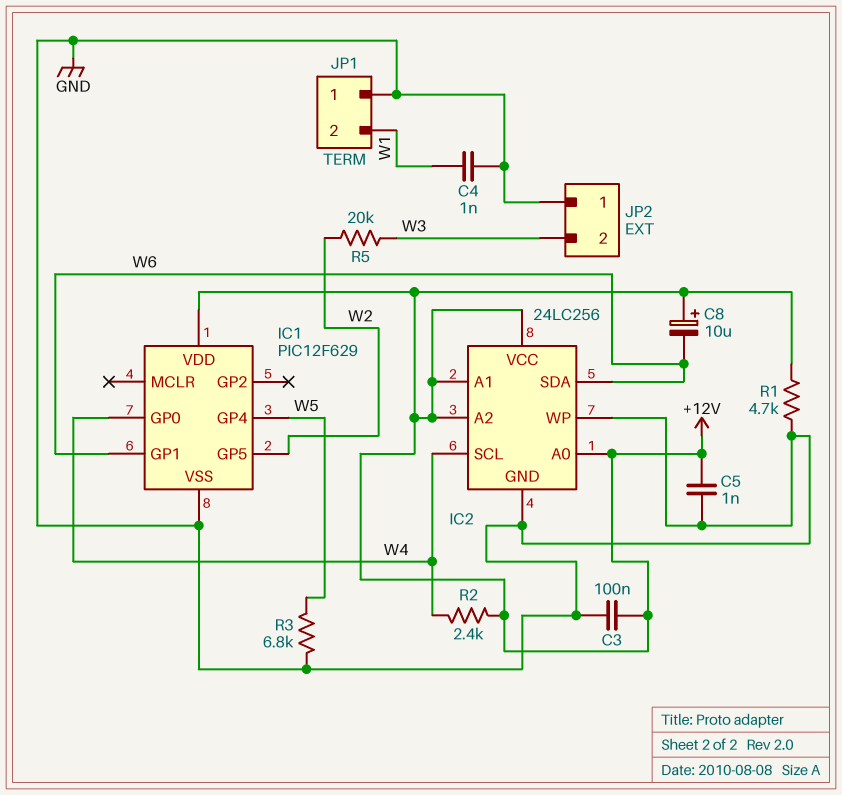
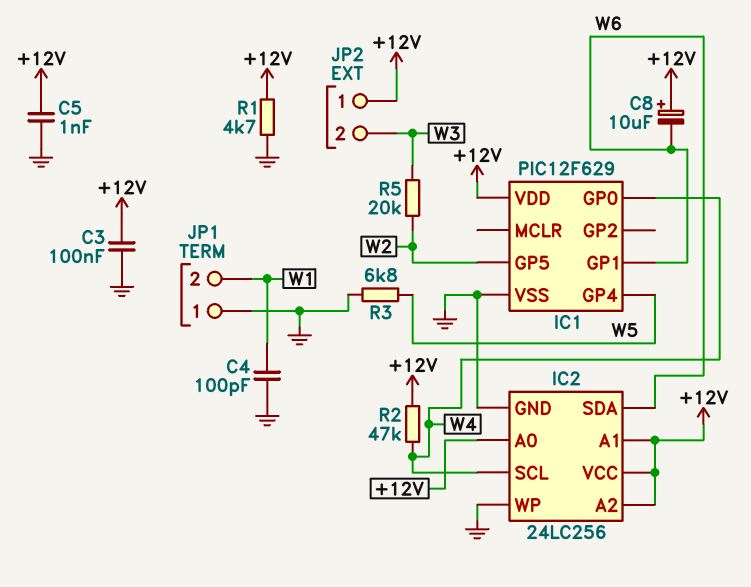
C4: 1nF (GND, W1) -> 100pF (GND, W1)
JP2 pin 1: GND -> +12V
R2: 2.4k (+12V, W4) -> 47k (+12V, W4)

